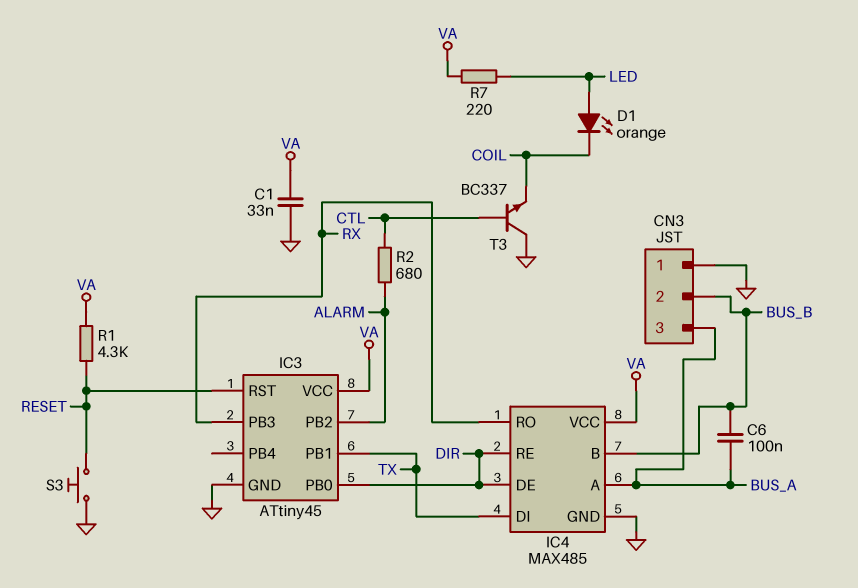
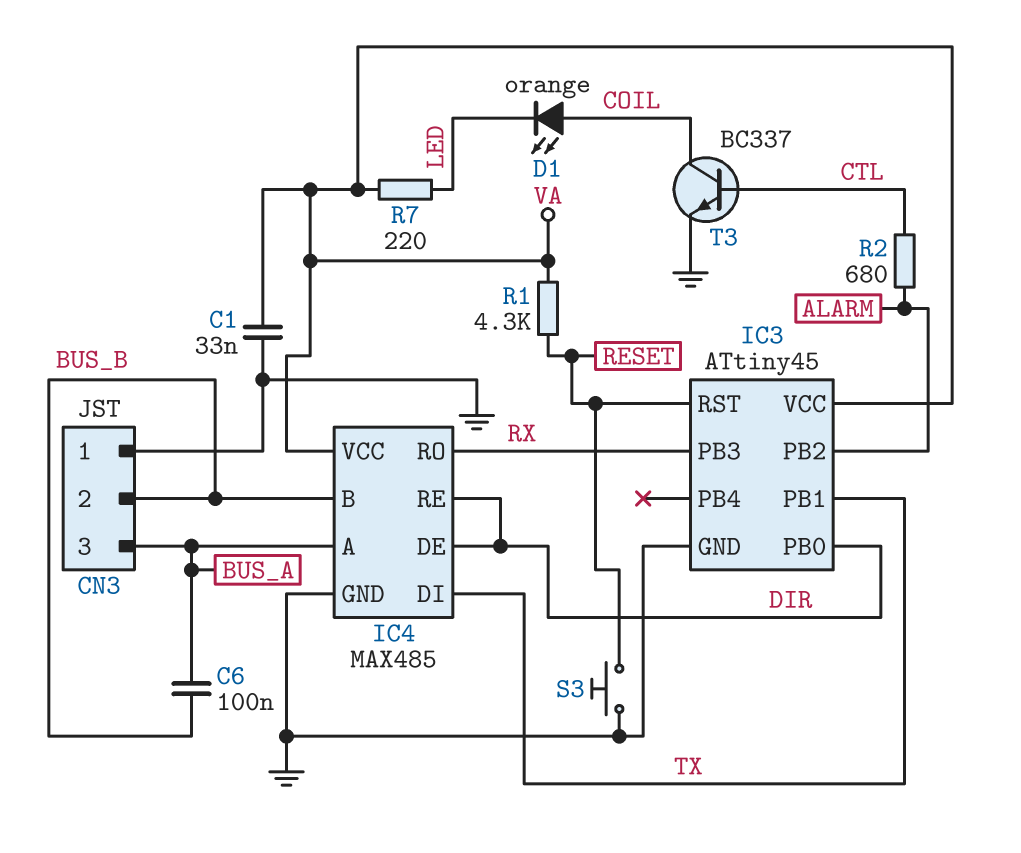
D1: LED orange (A LED, K COIL) -> LED orange (A COIL, K LED)
T3: NPN BC337 (B CTL, C GND, E COIL) -> NPN BC337 (B CTL, C COIL, E GND)

